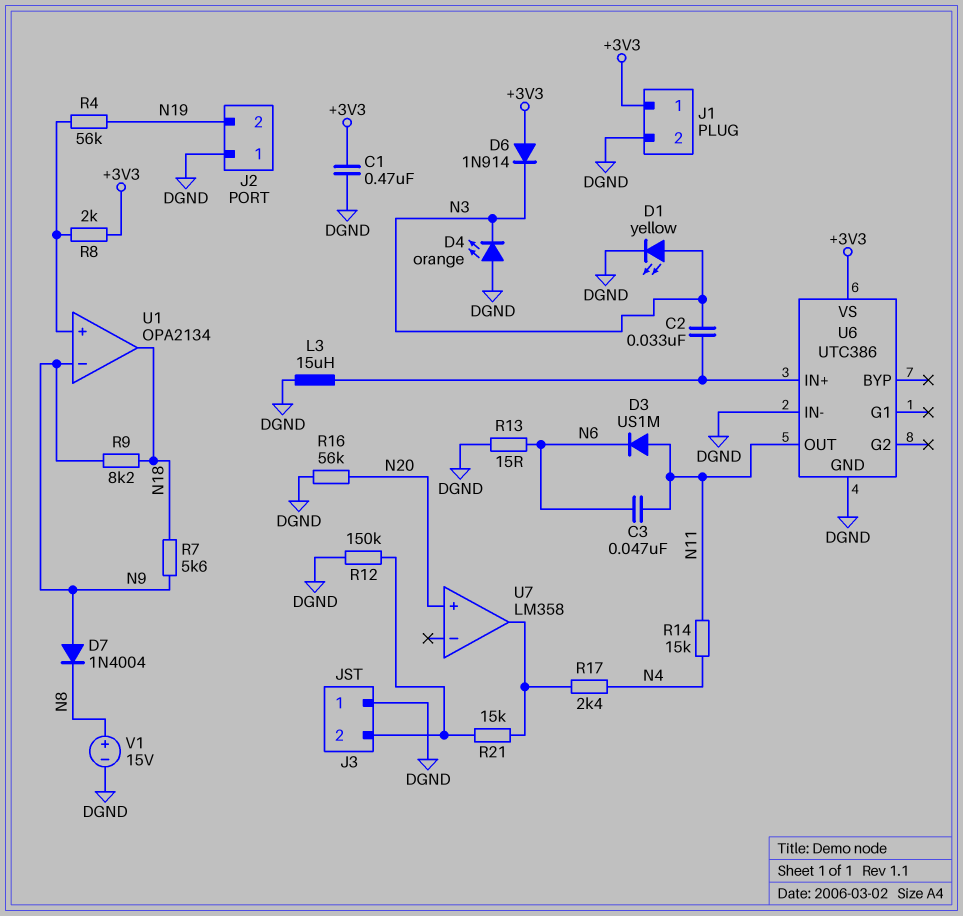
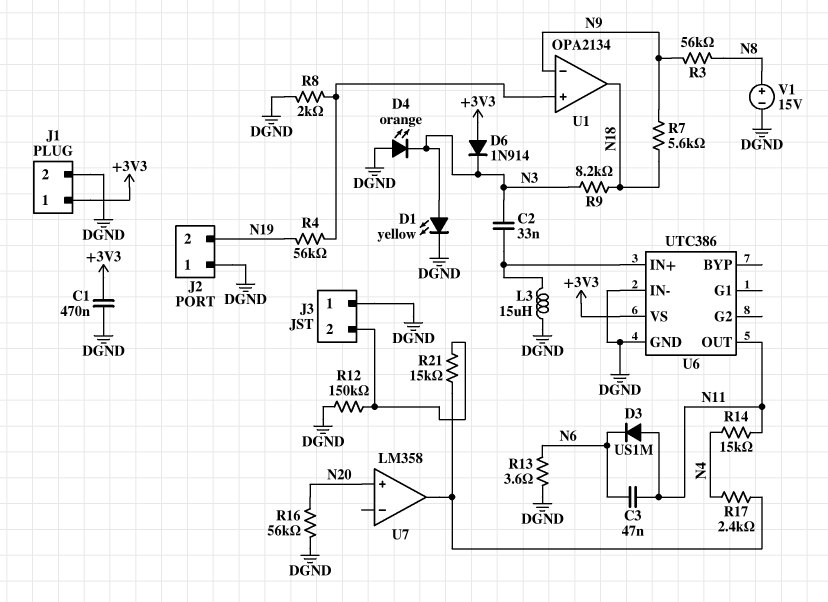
D7: diode 1N4004 (A N9, K N8) -> none
R3: none -> 56k (N8, N9)
R8: 2k (+3V3, U1/in+) -> 2k (DGND, U1/in+)
R9: 8.2k (N9, N18) -> 8.2k (N3, N18)
R13: 15 (DGND, N6) -> 3.6 (DGND, N6)

